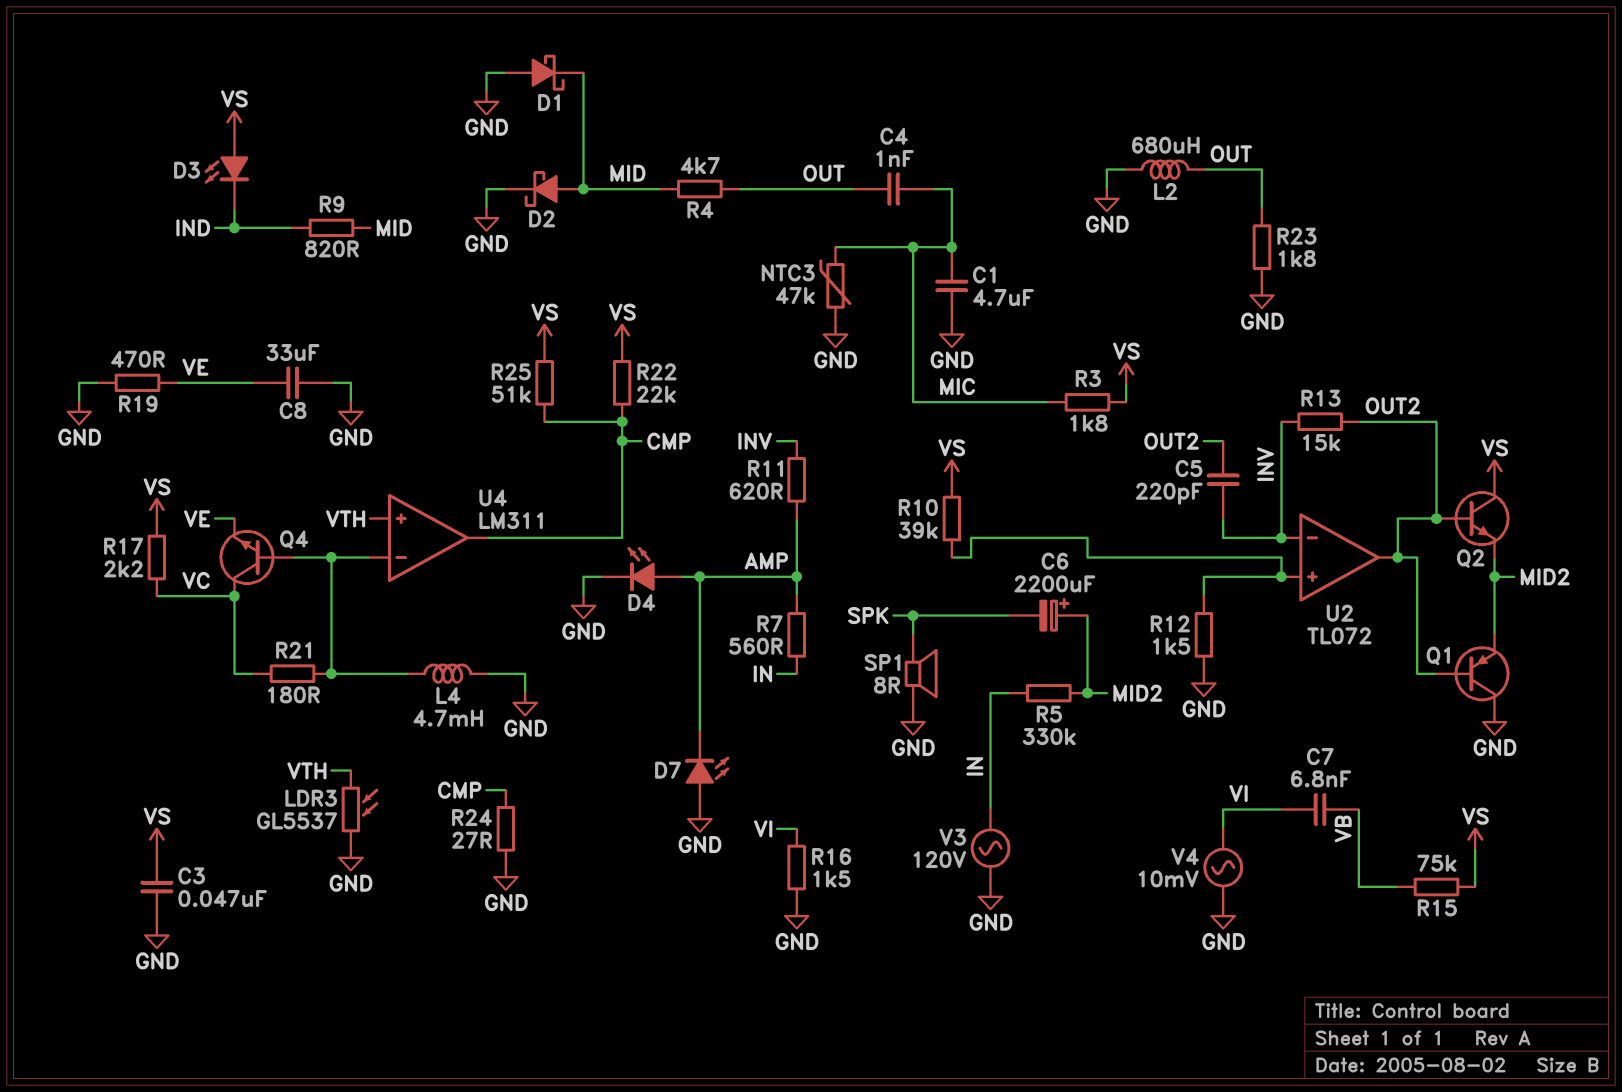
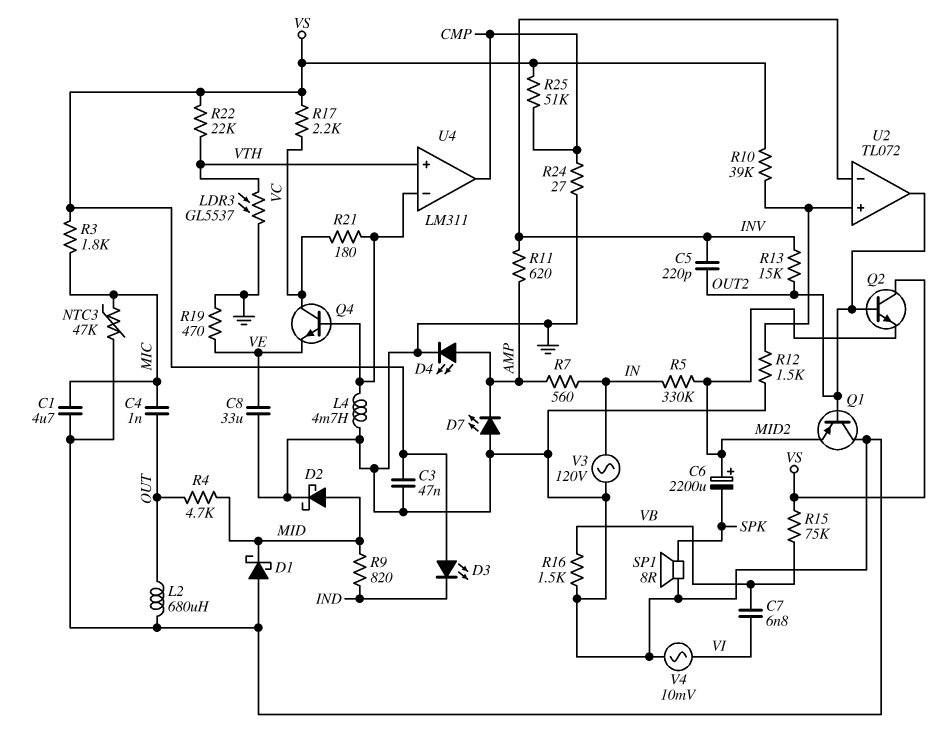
R16: 1.5k (GND, VI) -> 1.5k (GND, VB)
R22: 22k (CMP, VS) -> 22k (VS, VTH)
R23: 1.8k (GND, OUT) -> none

